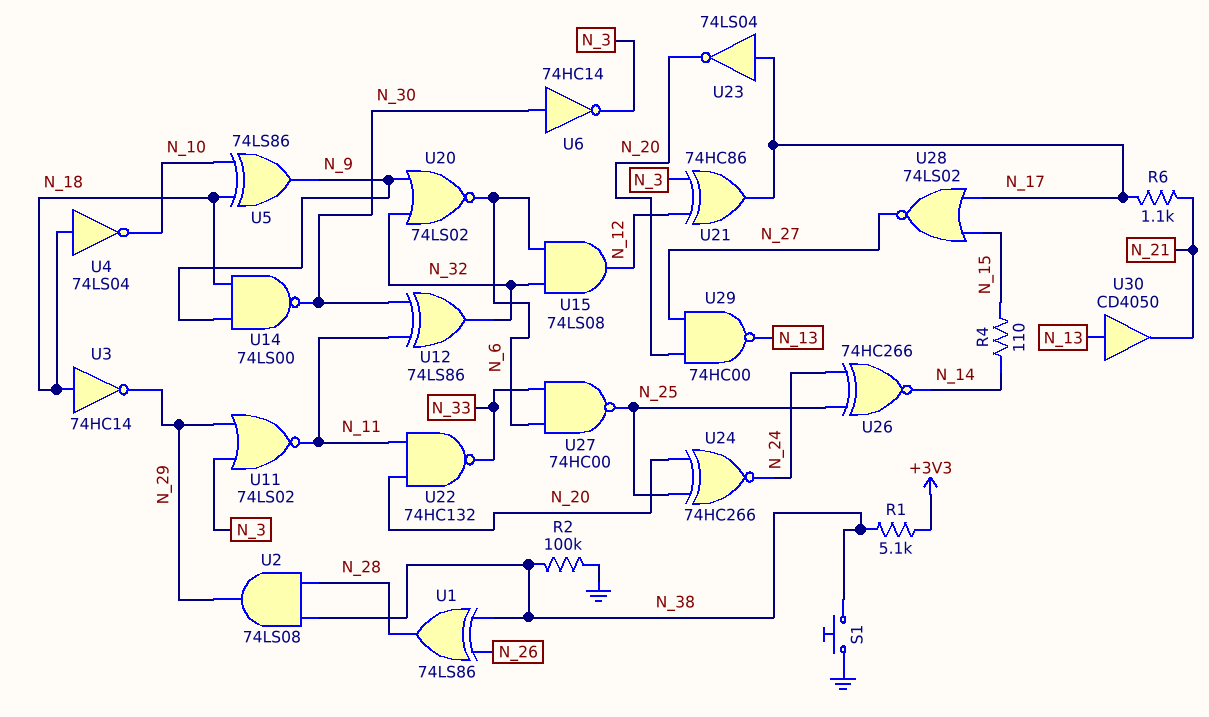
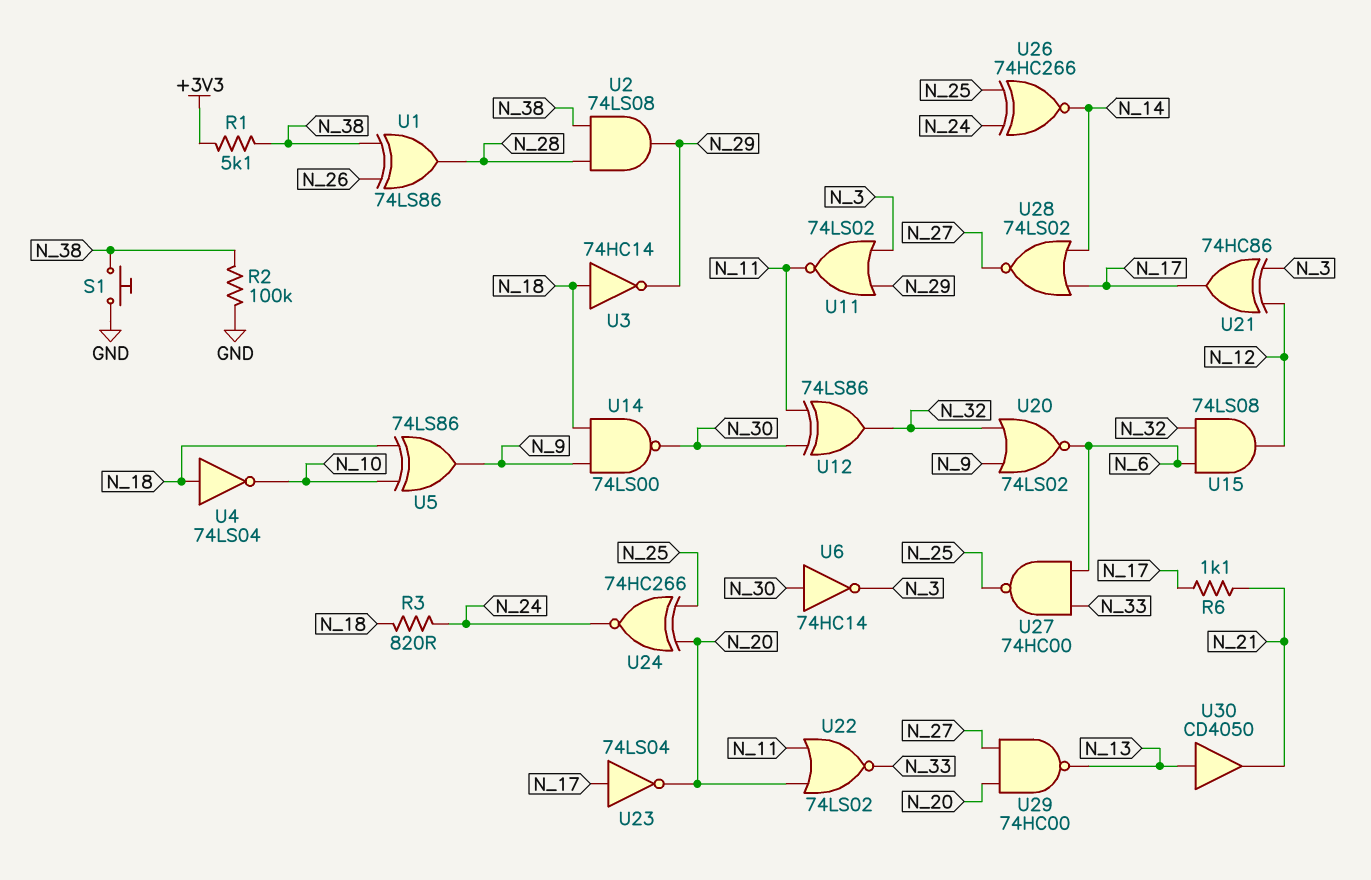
R3: none -> 820 (N_18, N_24)
R4: 110 (N_14, N_15) -> none
U22: NAND 74HC132 (in N_11, in N_20, out N_33) -> NOR 74LS02 (in N_11, in N_20, out N_33)
U28: NOR 74LS02 (in N_15, in N_17, out N_27) -> NOR 74LS02 (in N_14, in N_17, out N_27)

